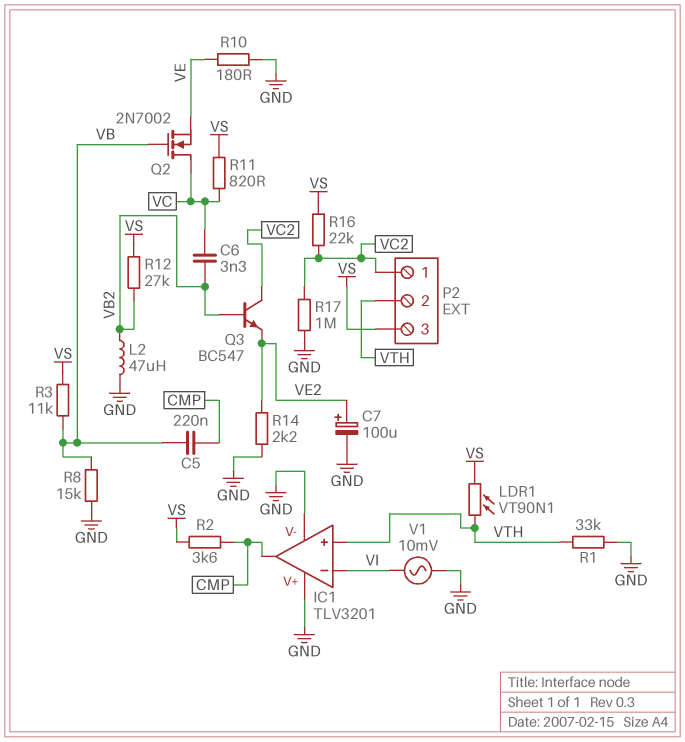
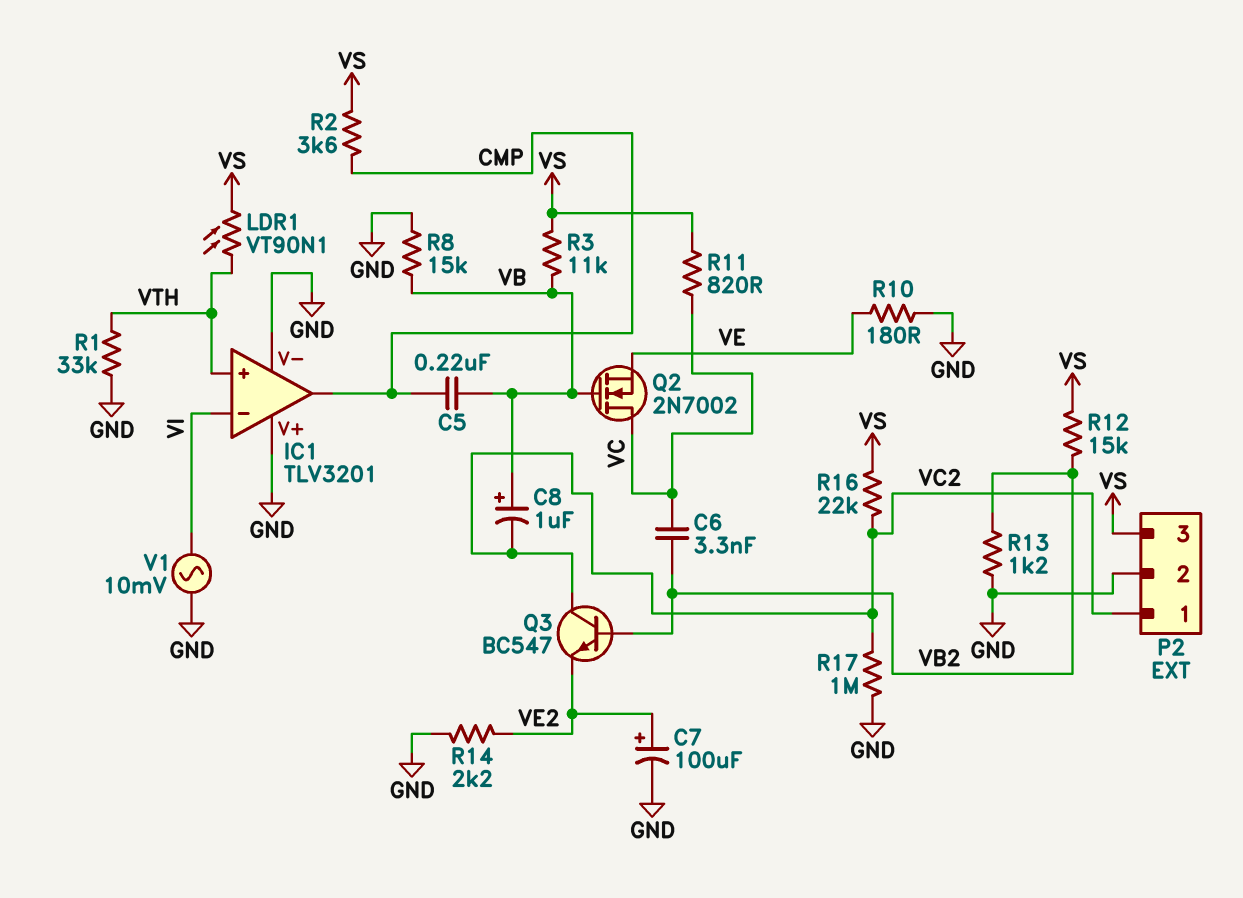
C8: none -> 1uF (plus VB, minus VC2)
L2: 47uH (GND, VB2) -> none
P2 pin 2: VTH -> GND
R12: 27k (VB2, VS) -> 15k (VB2, VS)
R13: none -> 1.2k (GND, VB2)

